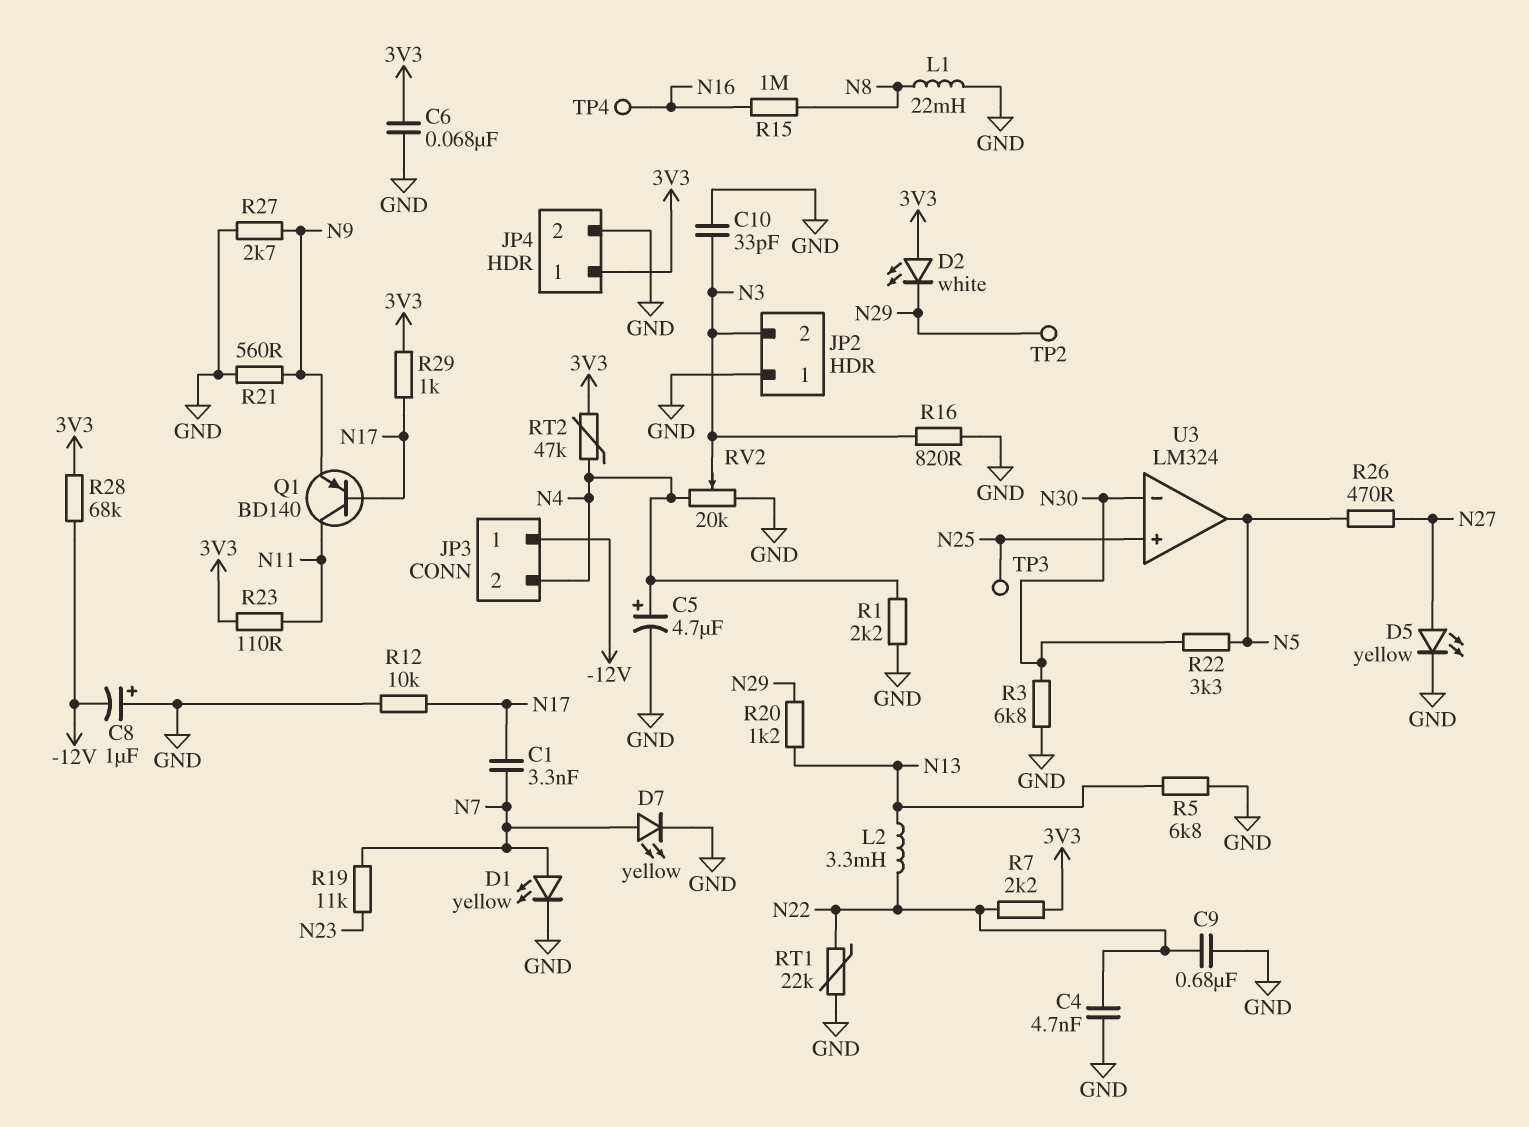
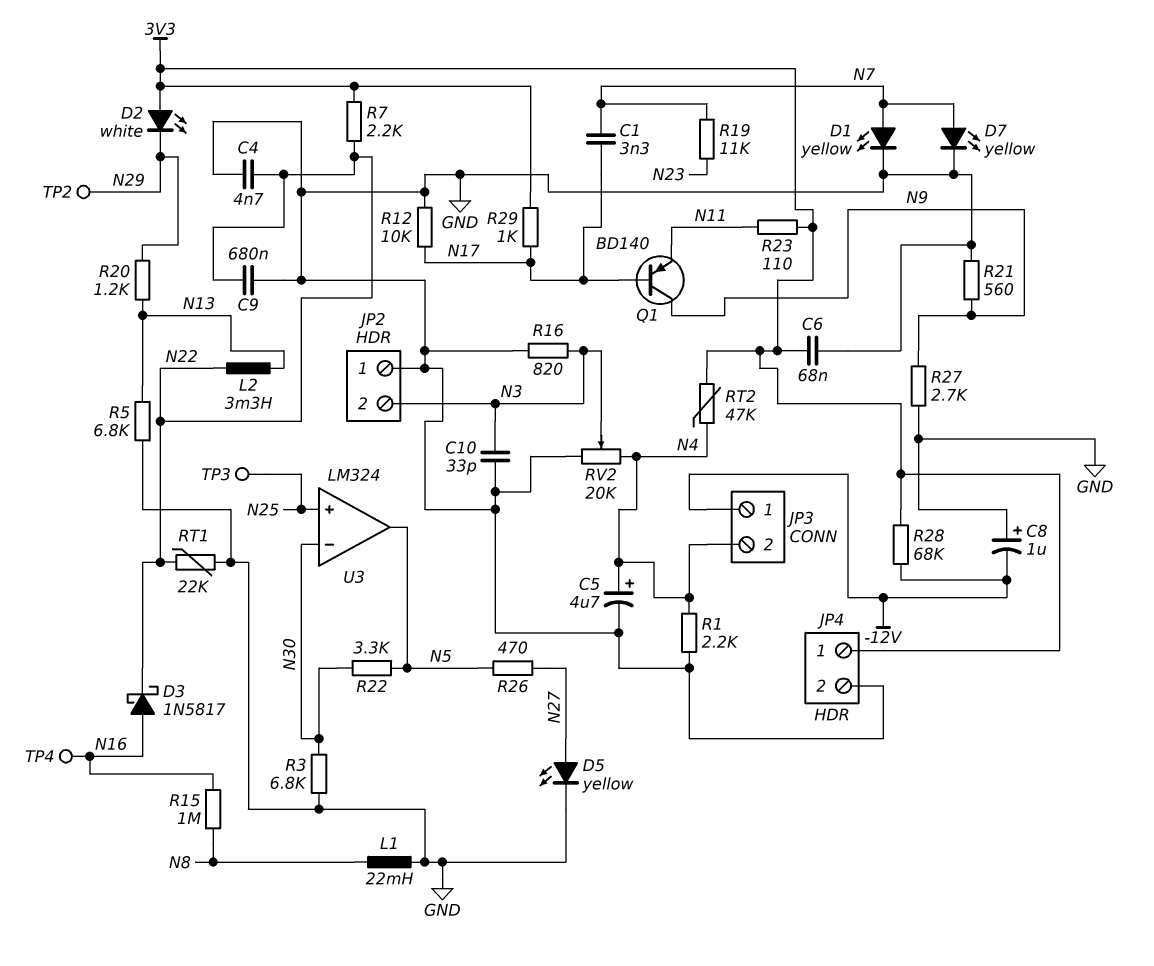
D3: none -> schottky 1N5817 (A N16, K N22)
Q1: PNP BD140 (B N17, C N11, E N9) -> PNP BD140 (B N17, C N9, E N11)

